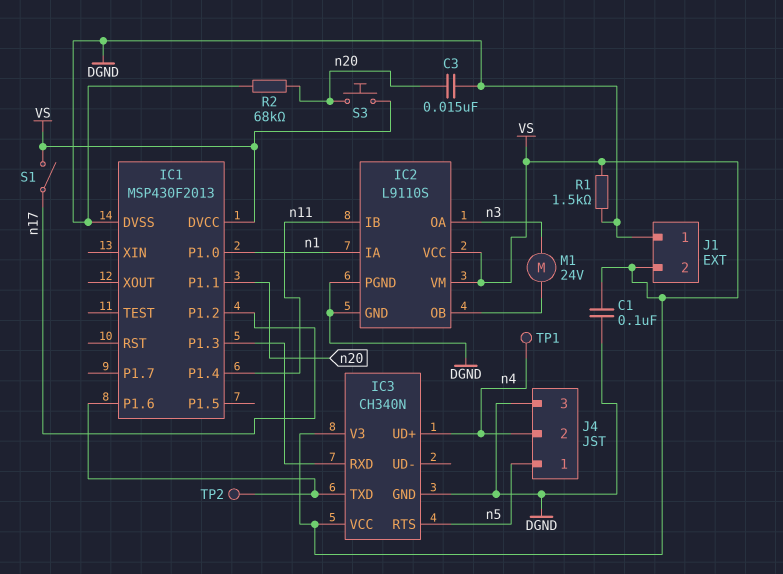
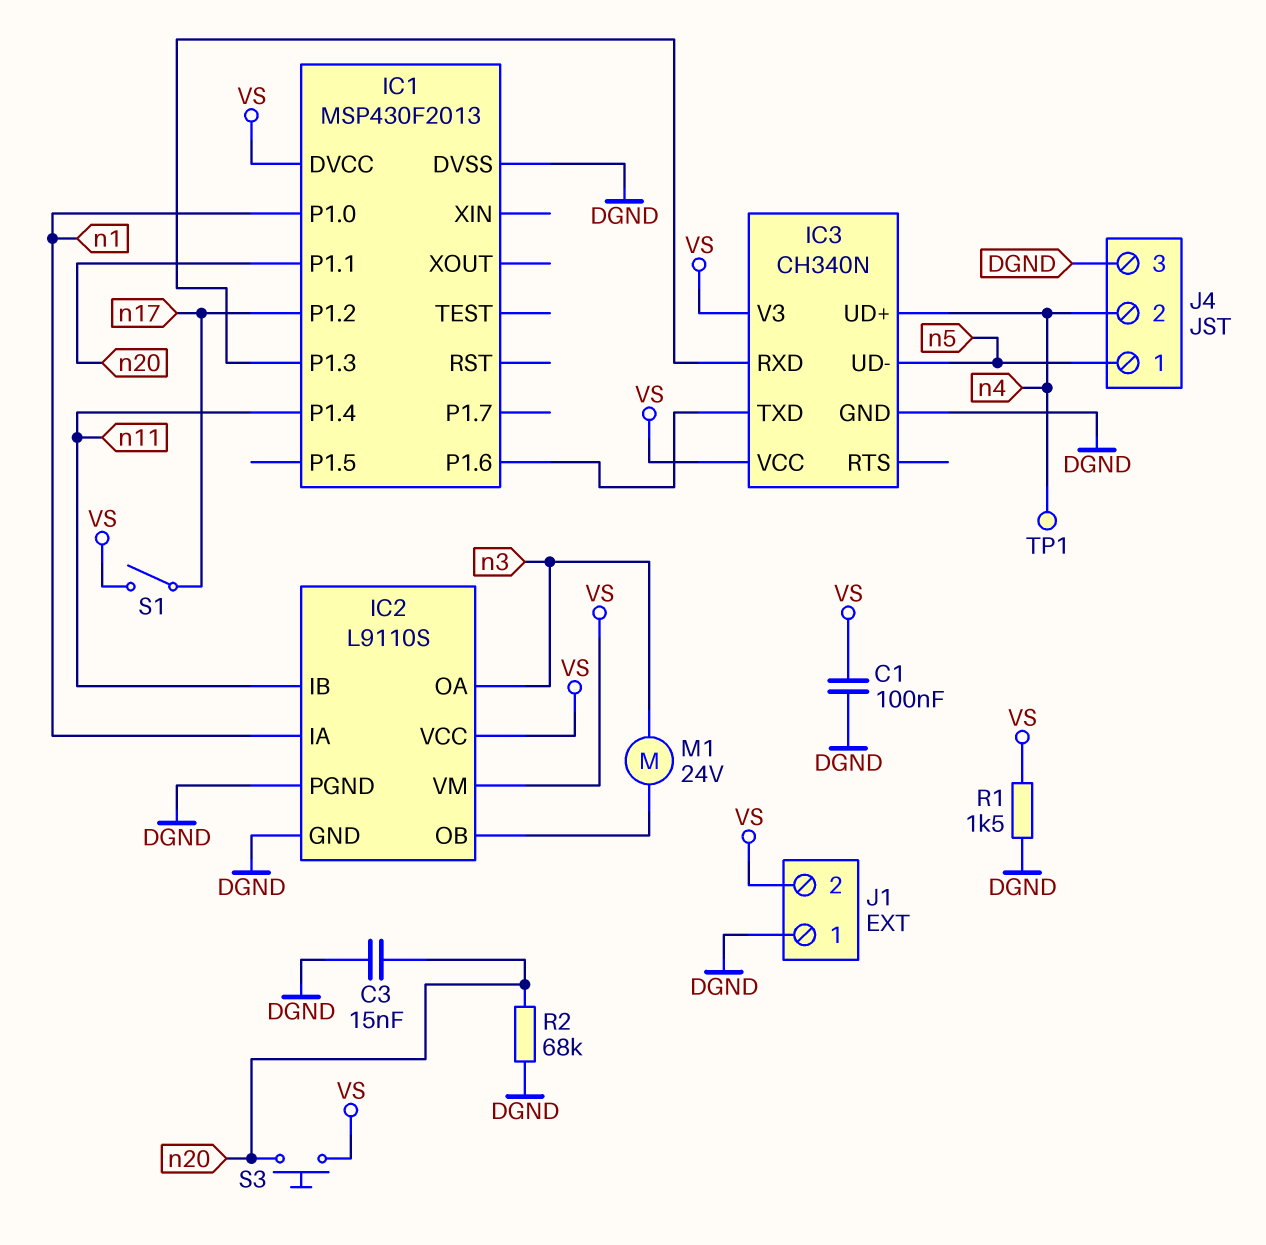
IC3 pin RTS: n5 -> none
IC3 pin UD-: none -> n5
TP2: test point (IC1/P1.6) -> none

